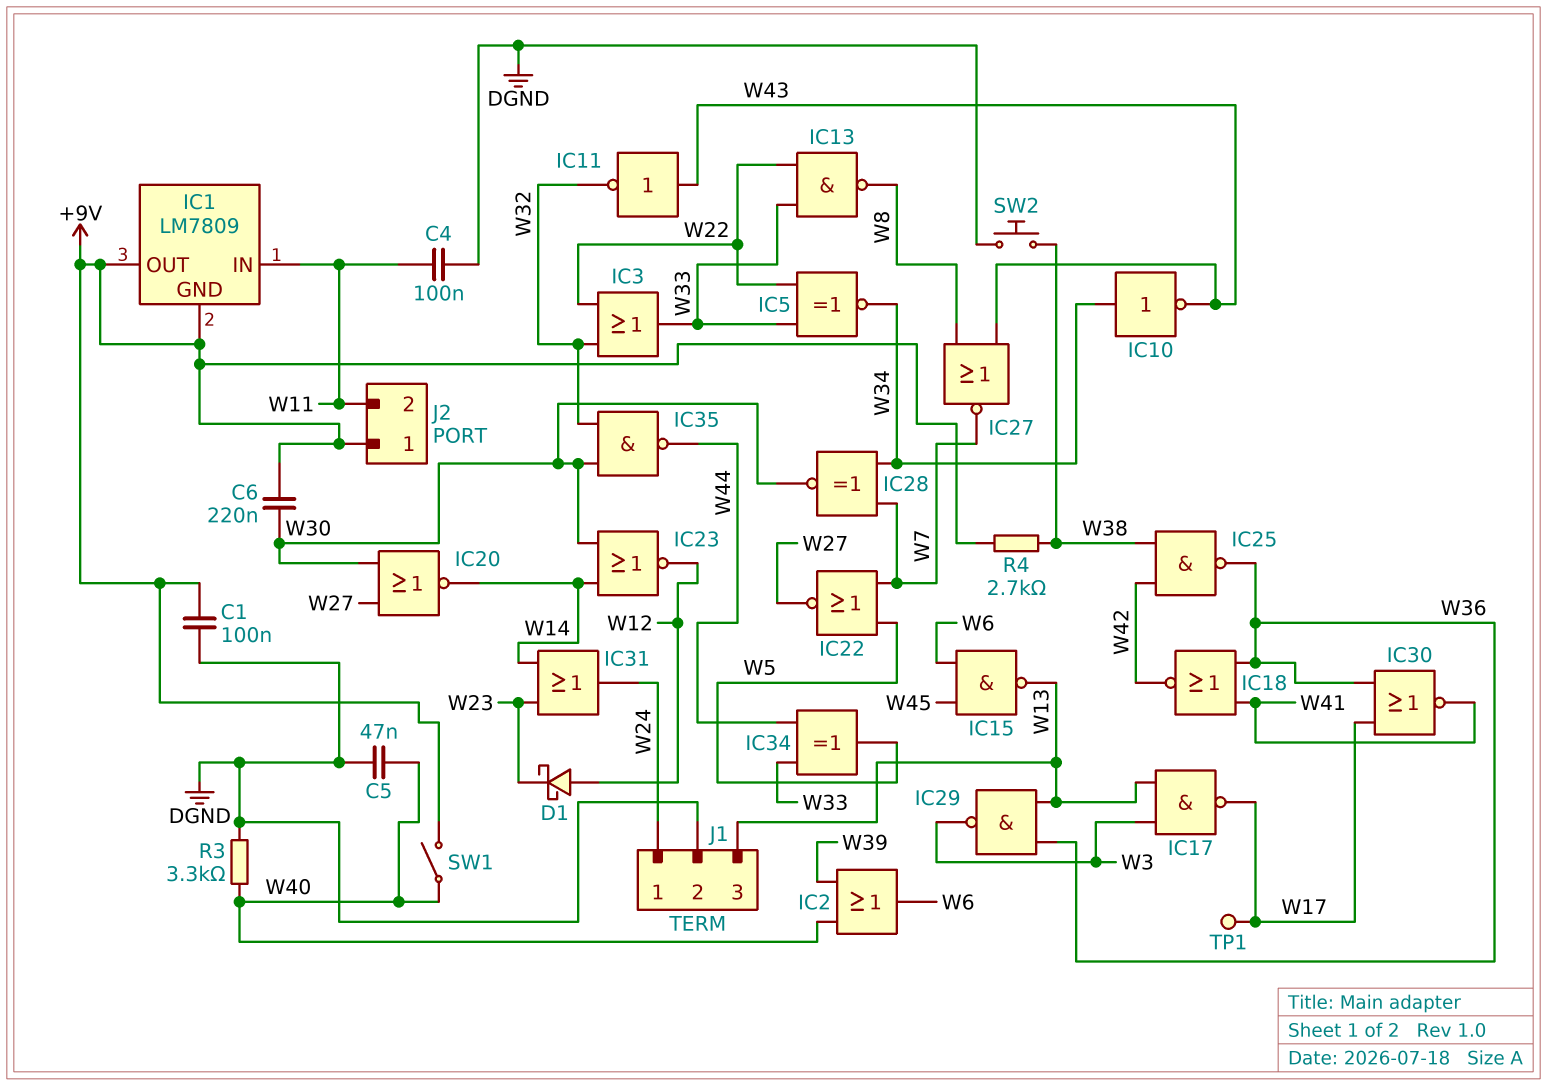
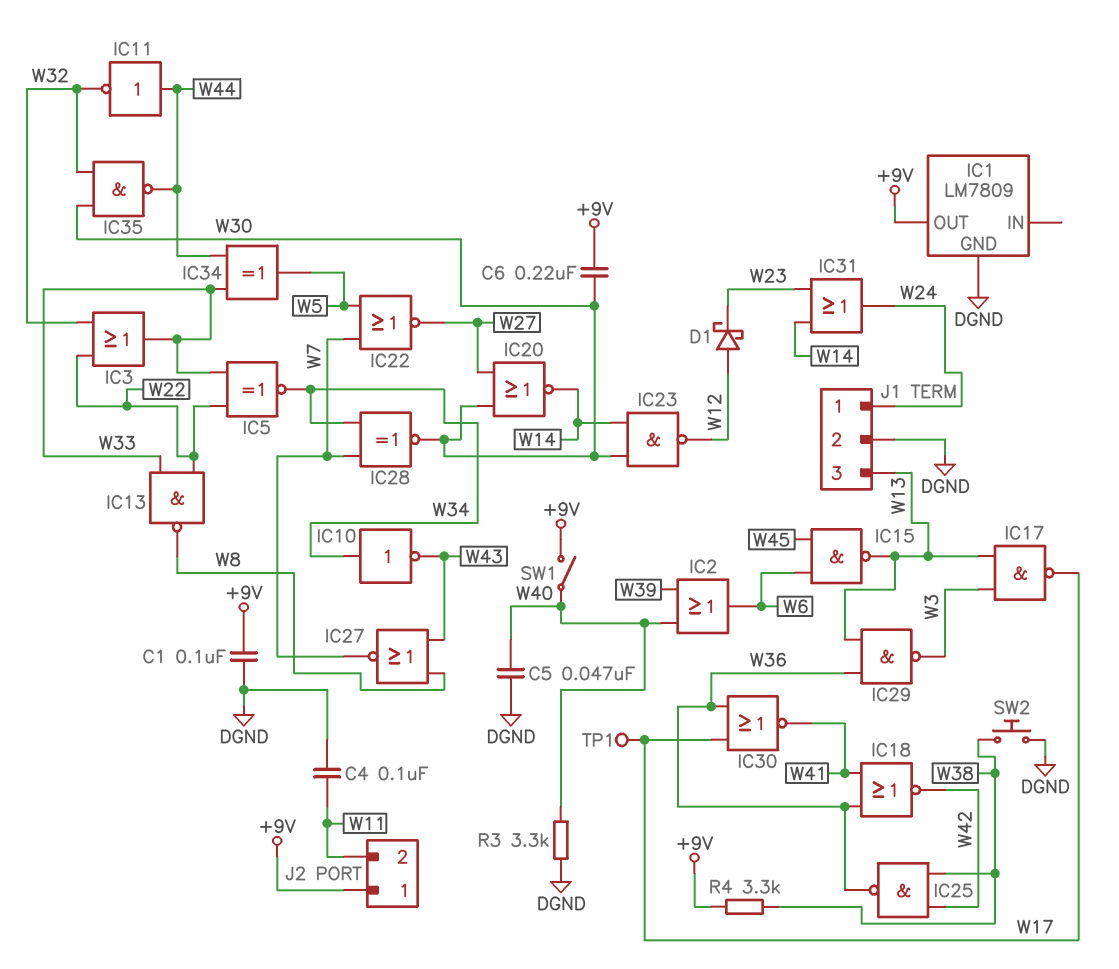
IC1 pin GND: +9V -> DGND
IC1 pin IN: W11 -> none
IC11: NOT (in W43, out W32) -> NOT (in W44, out W32)
IC23: NOR (in W14, in W30, out W12) -> NAND (in W14, in W30, out W12)
R4: 2.7k (+9V, W38) -> 3.3k (+9V, W38)

